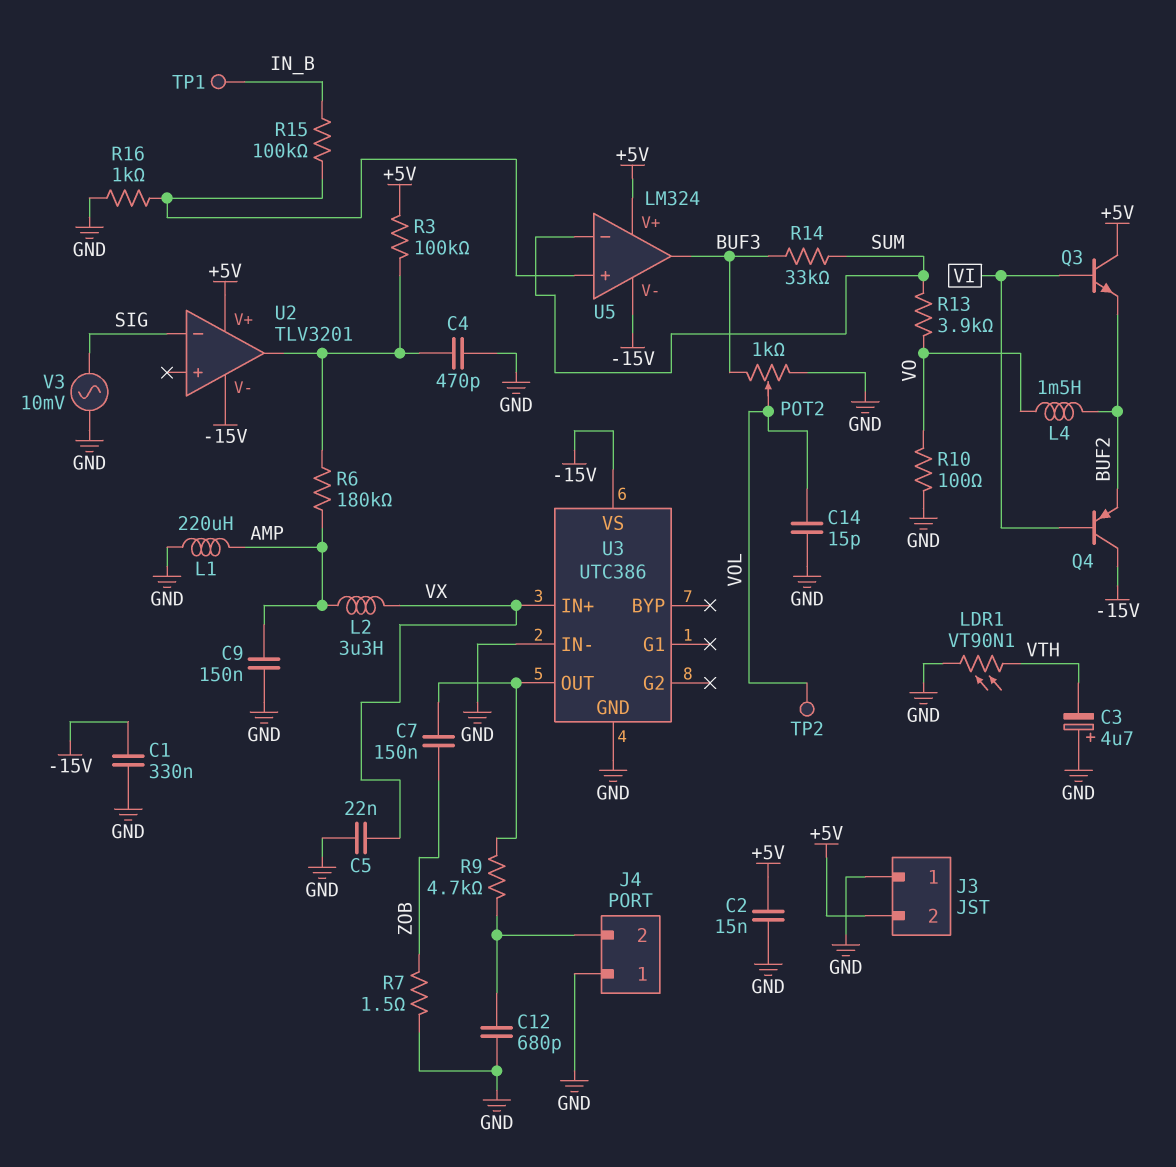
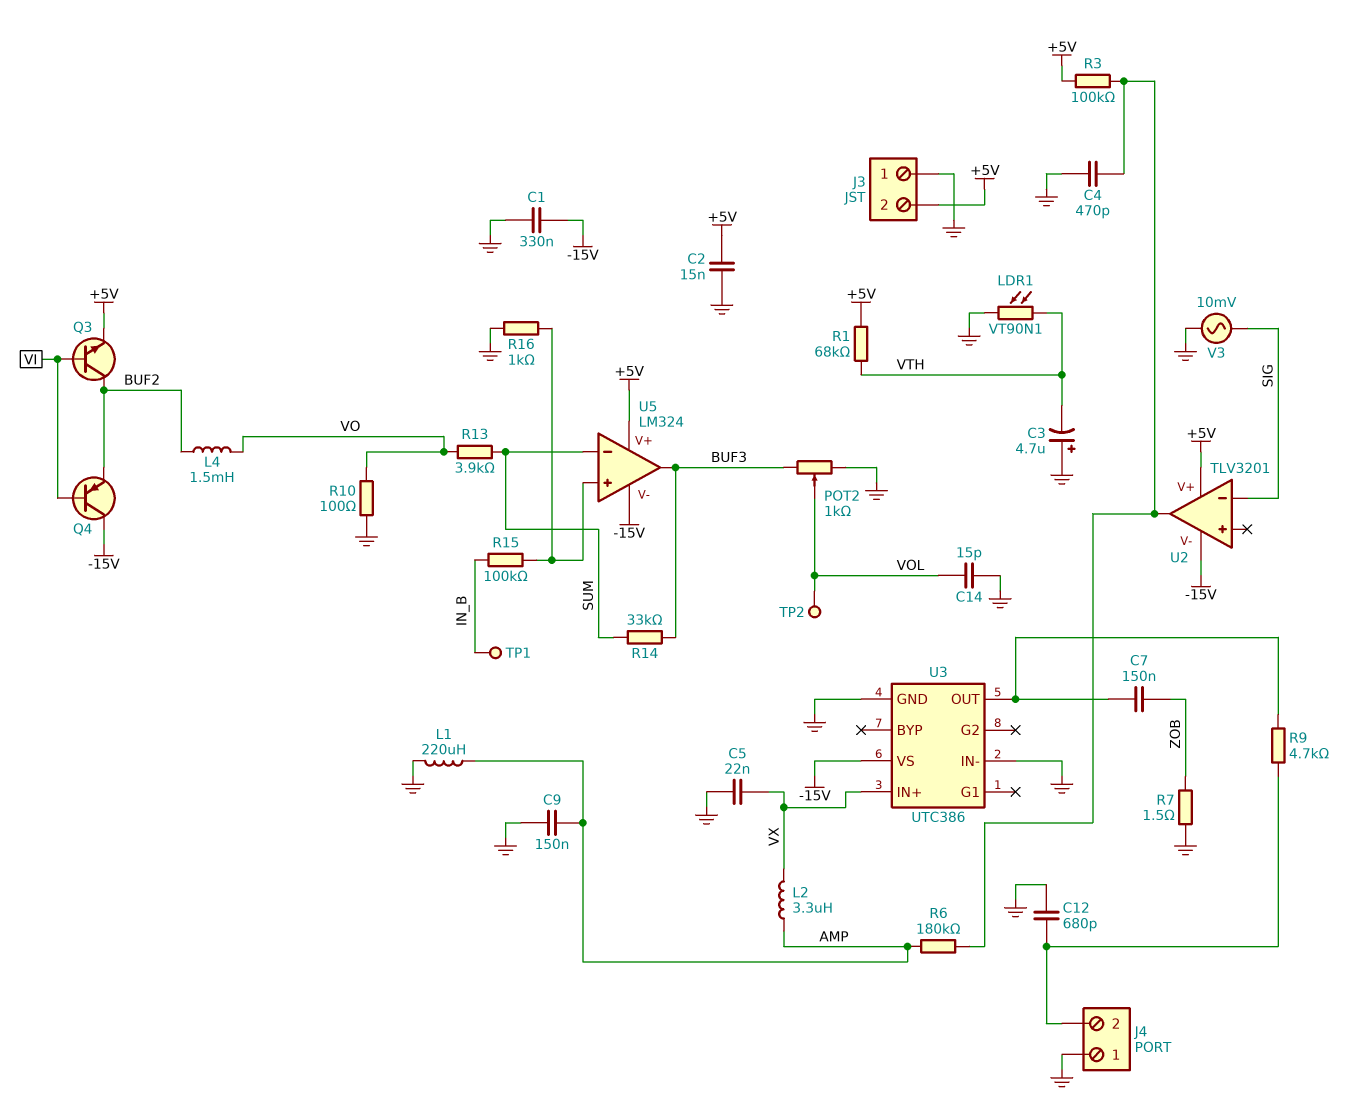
Q3: NPN (B VI, C +5V, E BUF2) -> NPN (B VI, C BUF2, E +5V)
R1: none -> 68k (+5V, VTH)

